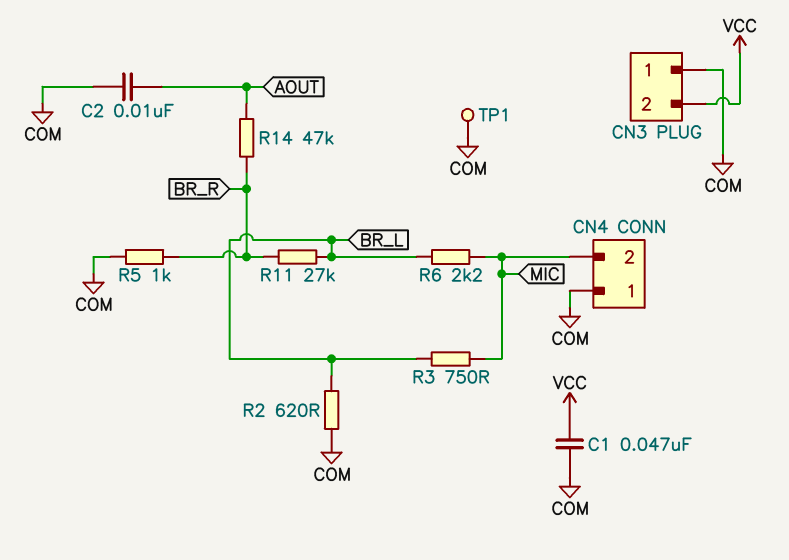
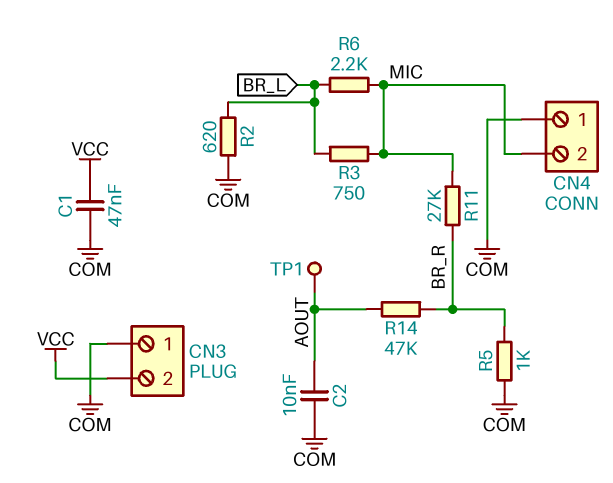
R11: 27k (BR_L, BR_R) -> 27k (BR_R, MIC)
TP1: test point (COM) -> test point (AOUT)

